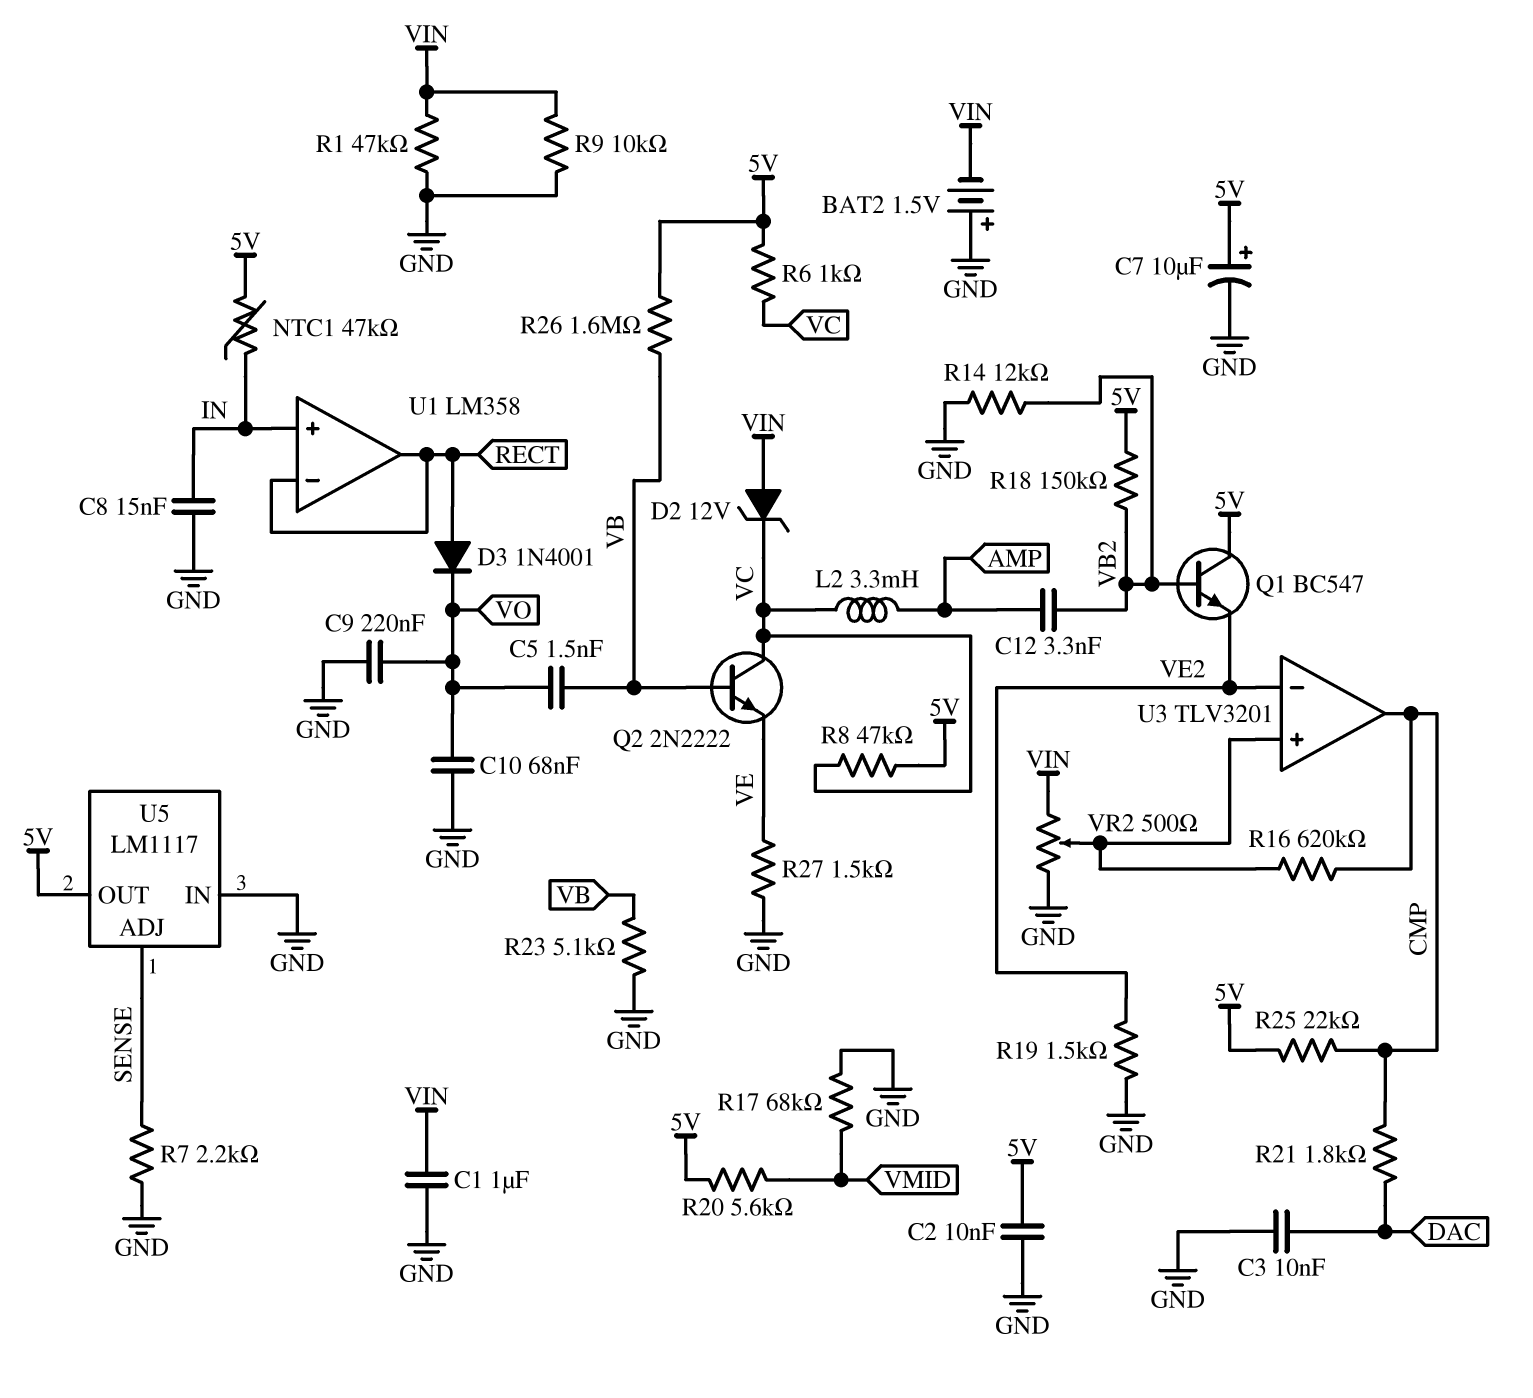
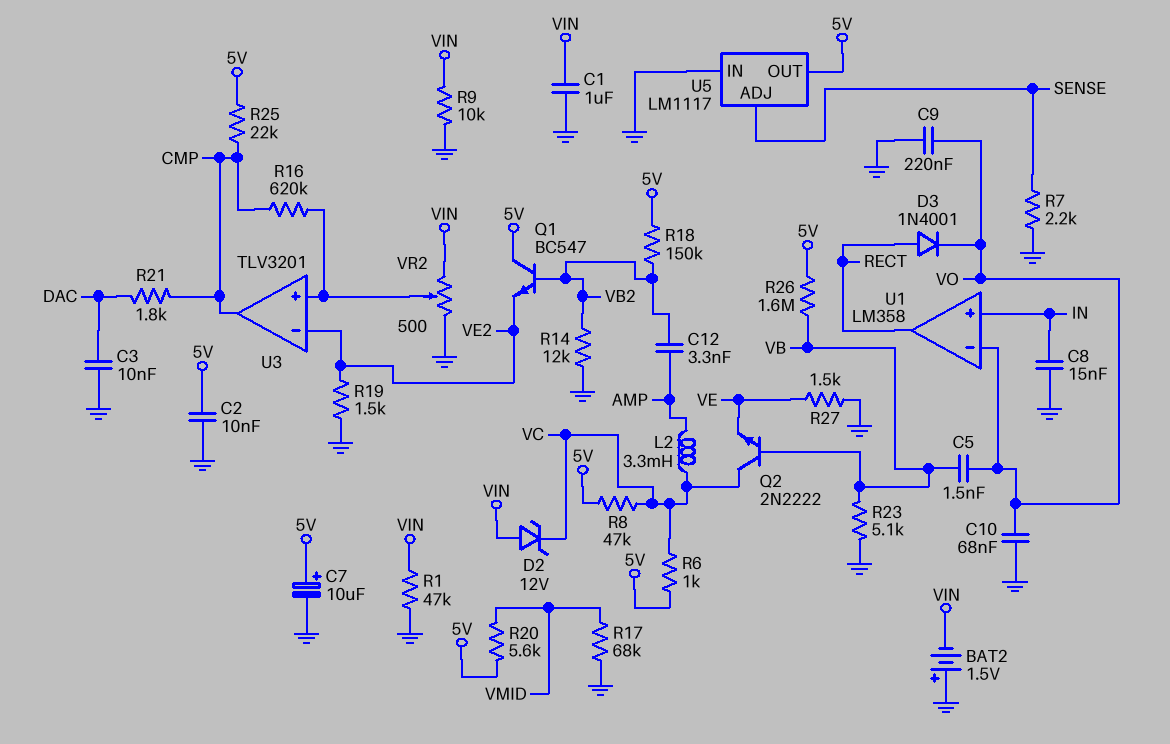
NTC1: 47k (5V, IN) -> none
U1 pin in-: RECT -> VO

